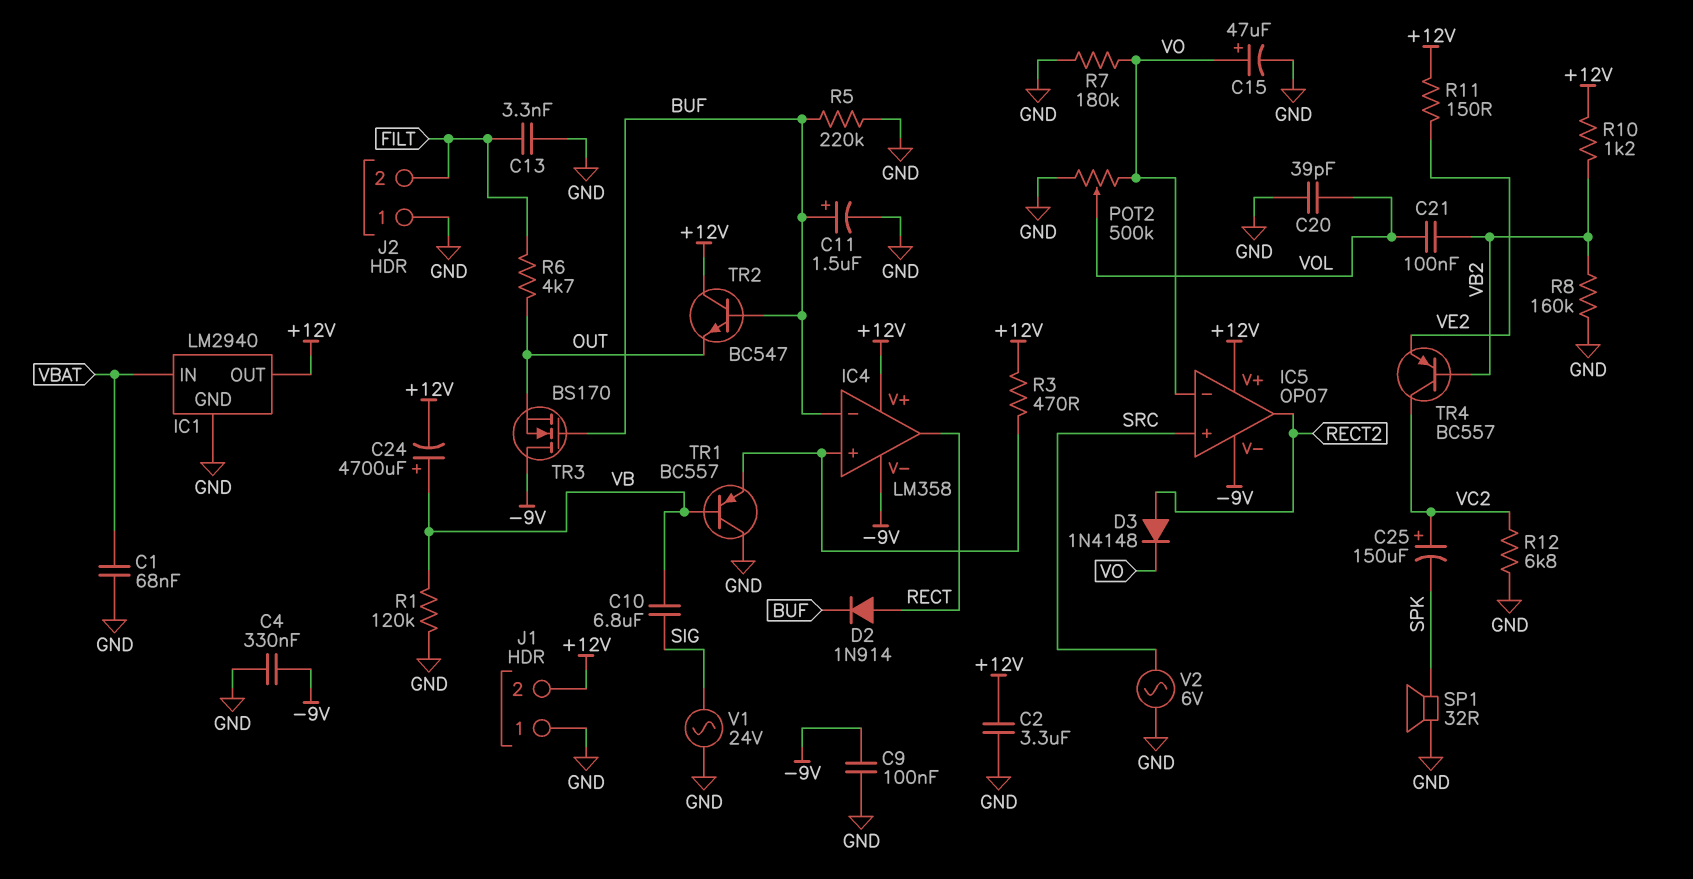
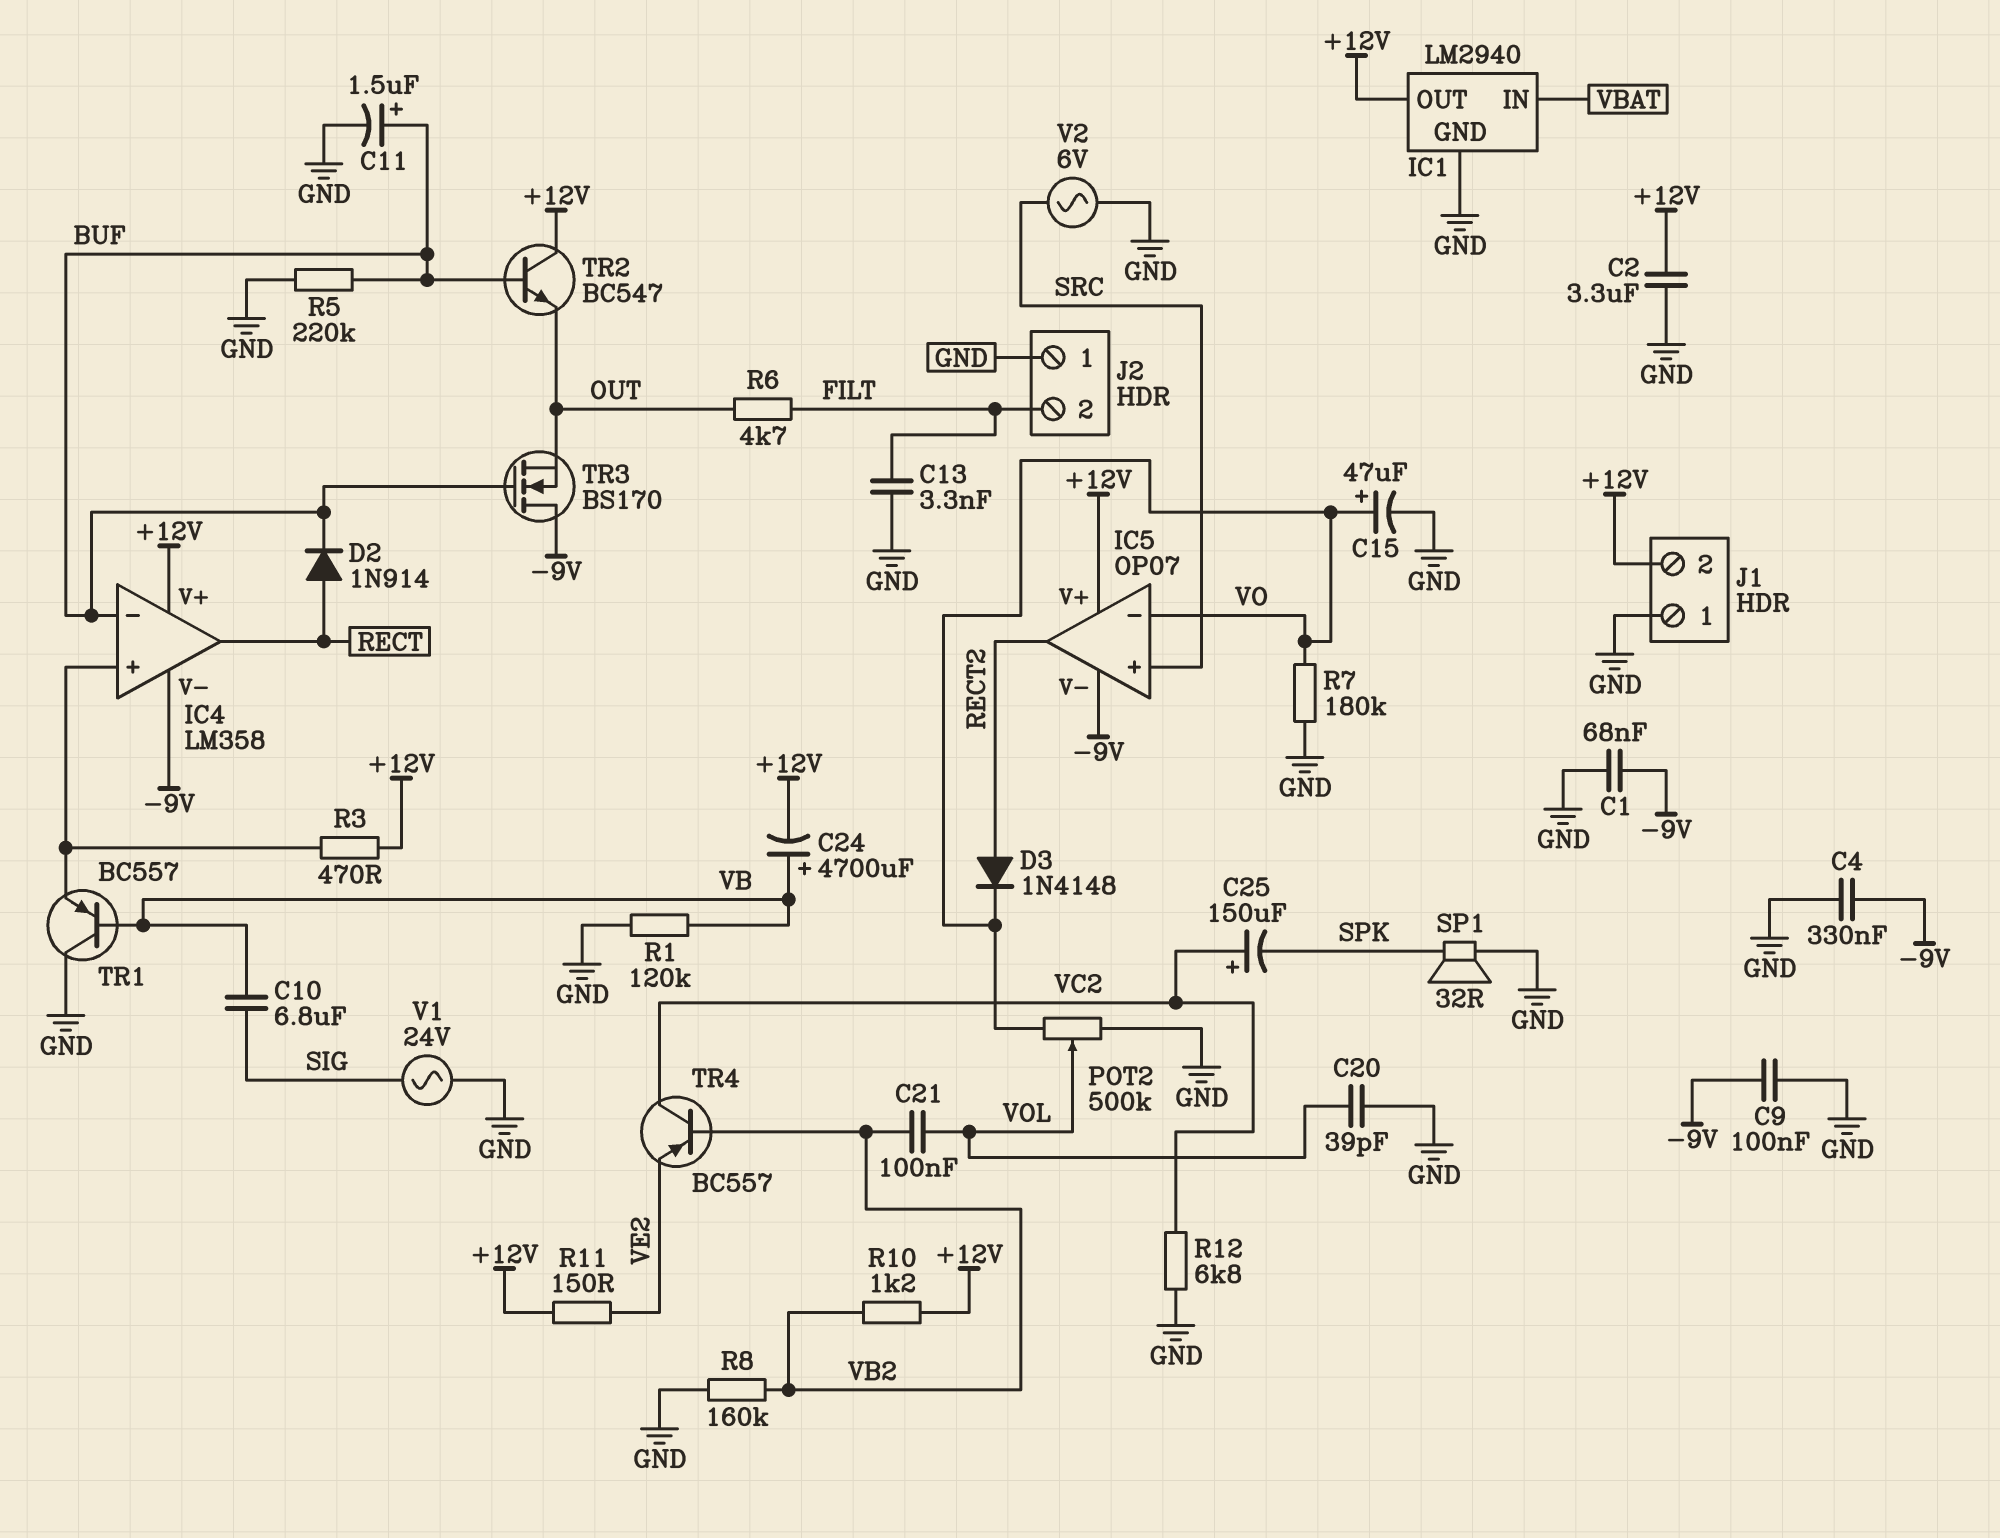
C1: 68nF (GND, VBAT) -> 68nF (-9V, GND)

